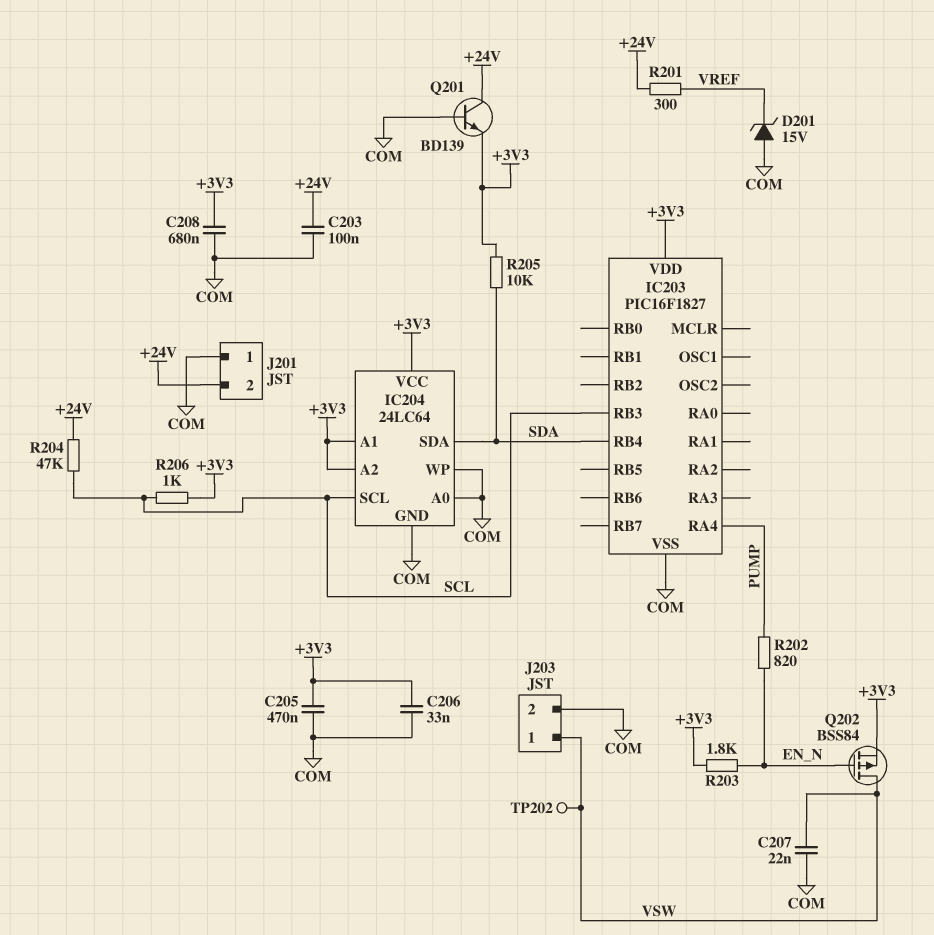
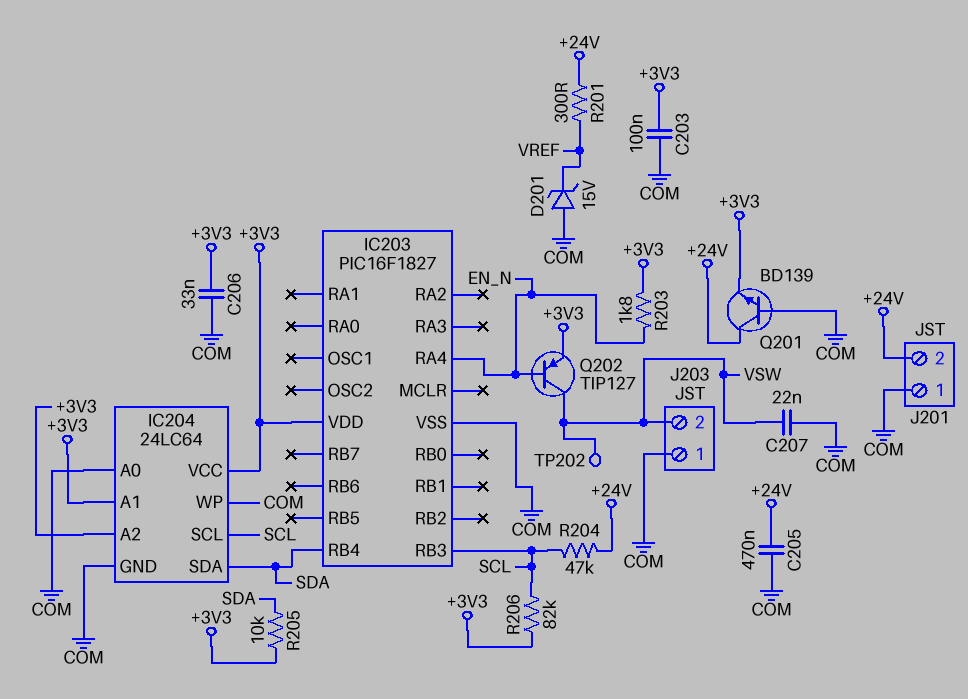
C203: 100nF (+24V, COM) -> 100nF (+3V3, COM)
C205: 470nF (+3V3, COM) -> 470nF (+24V, COM)
C208: 680nF (+3V3, COM) -> none
IC203 pin RA4: PUMP -> EN_N
J203 pin 1: VSW -> COM
J203 pin 2: COM -> VSW
Q202: PMOS BSS84 (G EN_N, D VSW, S +3V3) -> PNP TIP127 (B EN_N, C VSW, E +3V3)
R202: 820 (EN_N, PUMP) -> none
R206: 1k (+3V3, SCL) -> 82k (+3V3, SCL)

